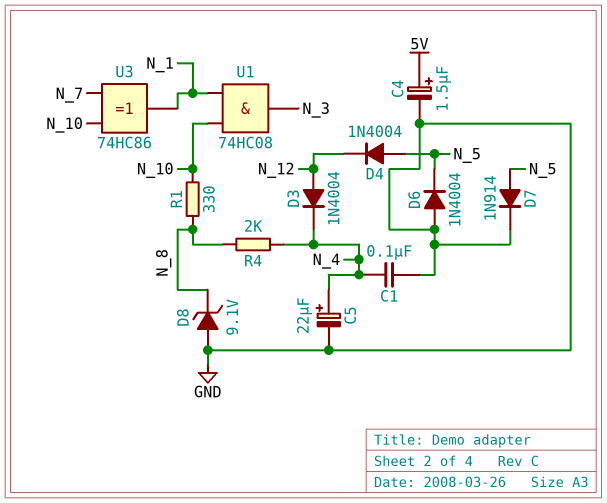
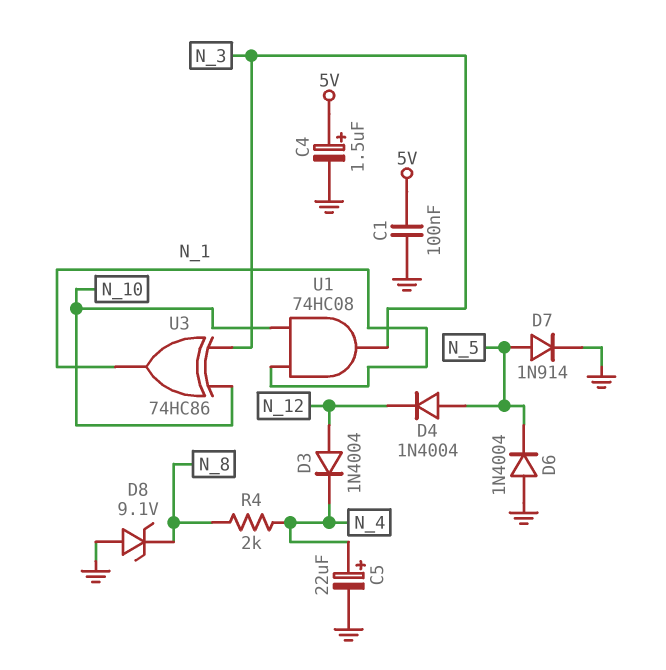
C1: 100nF (GND, N_4) -> 100nF (5V, GND)
R1: 330 (N_8, N_10) -> none
U3: XOR 74HC86 (in N_7, in N_10, out N_1) -> XOR 74HC86 (in N_3, in N_10, out N_1)

